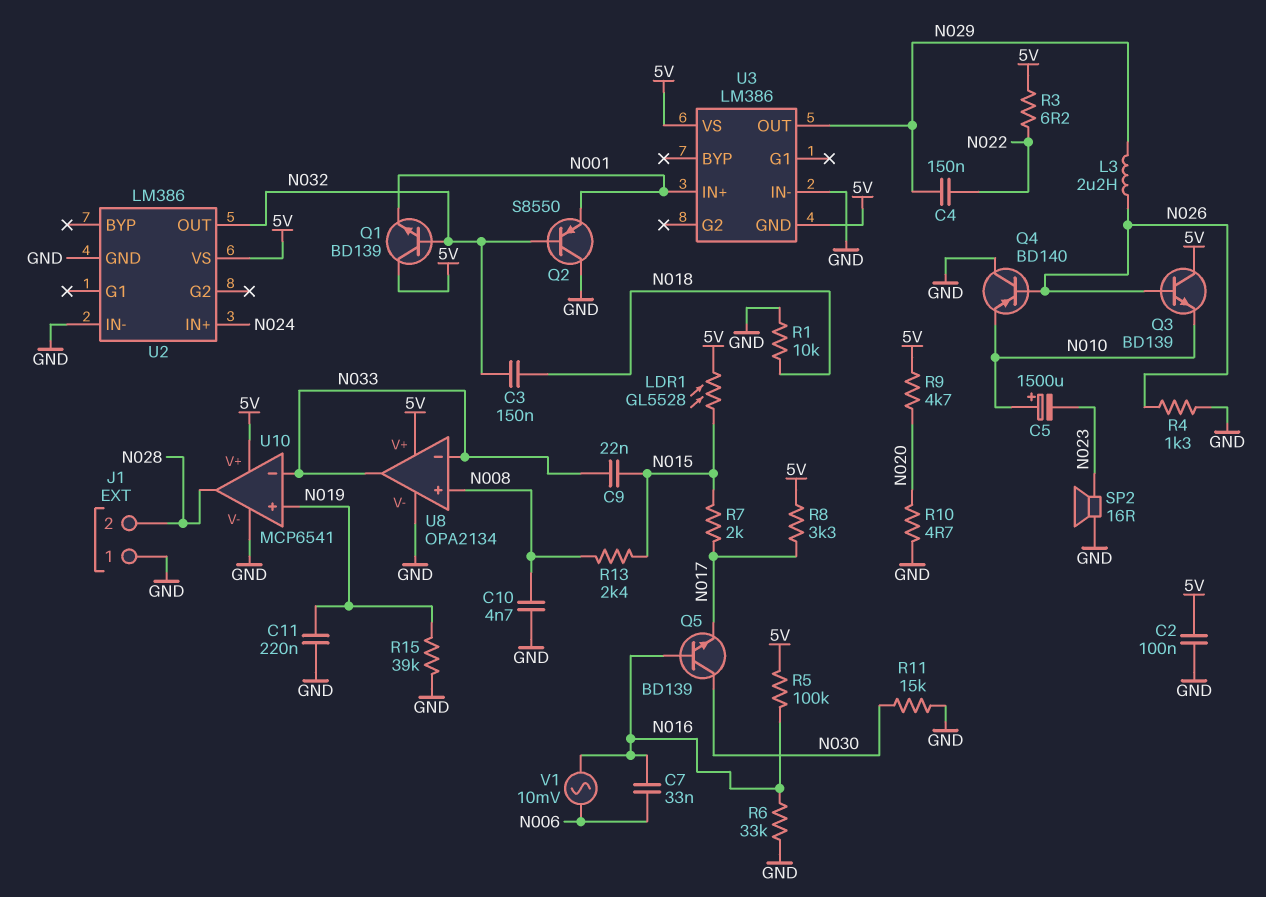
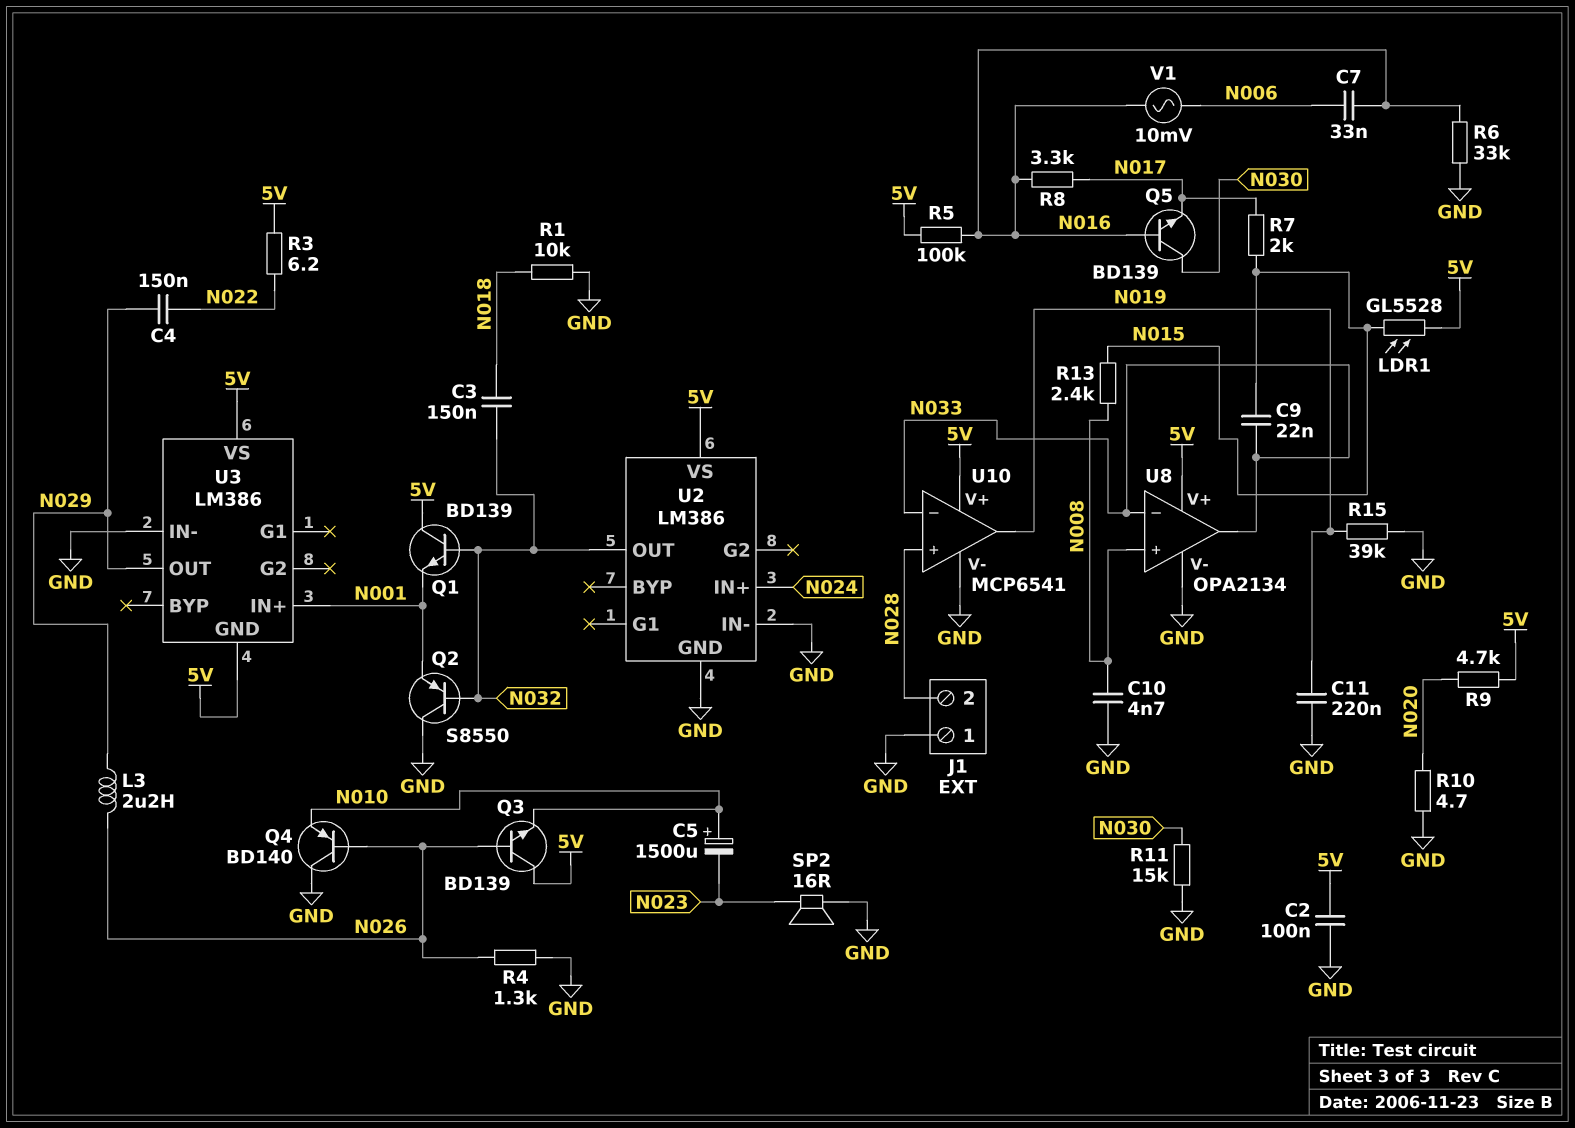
R8: 3.3k (5V, N017) -> 3.3k (N016, N017)
U10 pin in+: N019 -> N028
U10 pin out: N028 -> N019

